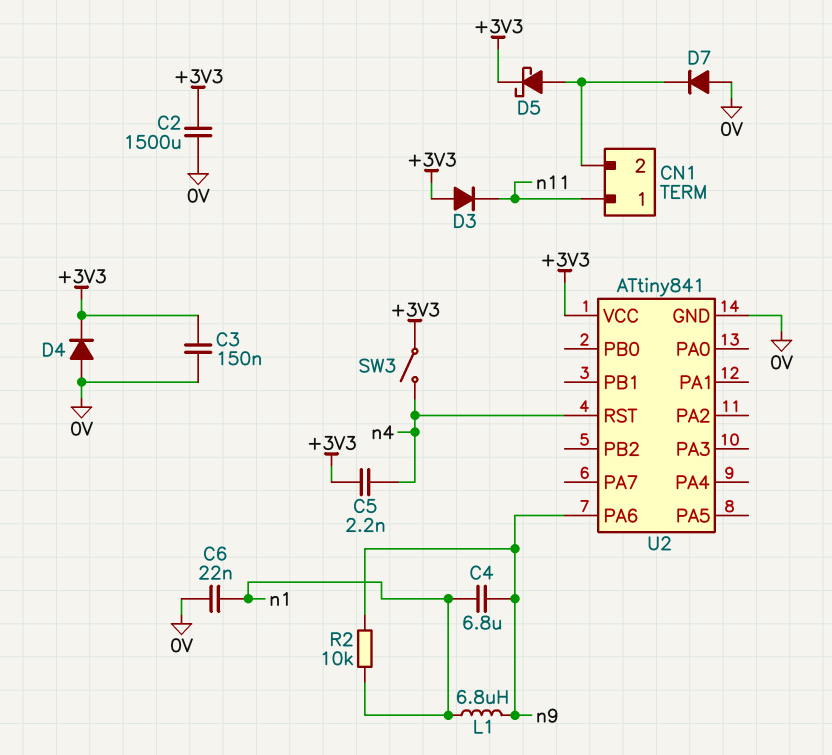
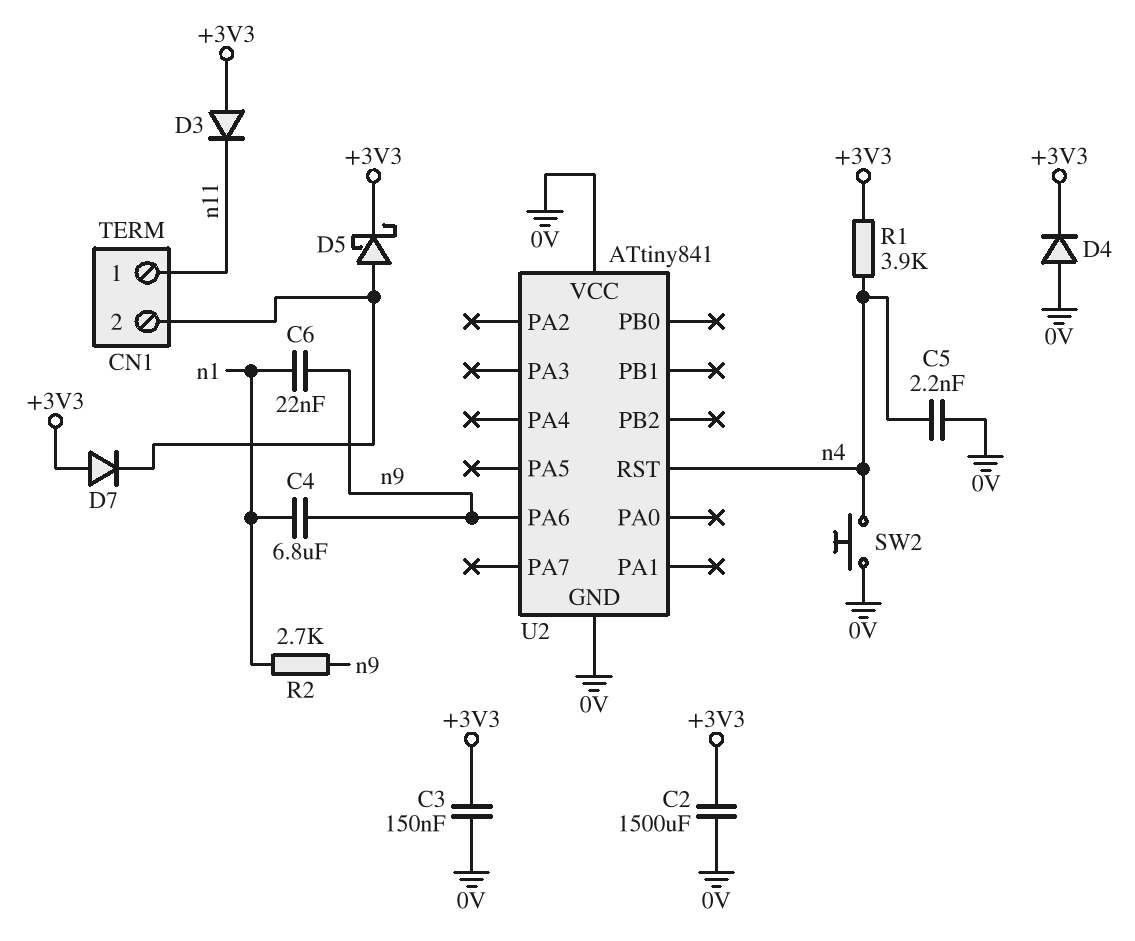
C5: 2.2nF (+3V3, n4) -> 2.2nF (0V, n4)
C6: 22nF (0V, n1) -> 22nF (n1, n9)
D7: diode (A 0V, K CN1/2) -> diode (A +3V3, K CN1/2)
L1: 6.8uH (n1, n9) -> none
R1: none -> 3.9k (+3V3, n4)
R2: 10k (n1, n9) -> 2.7k (n1, n9)
SW2: none -> button (0V, n4)
SW3: switch (+3V3, n4) -> none
U2 pin VCC: +3V3 -> 0V

